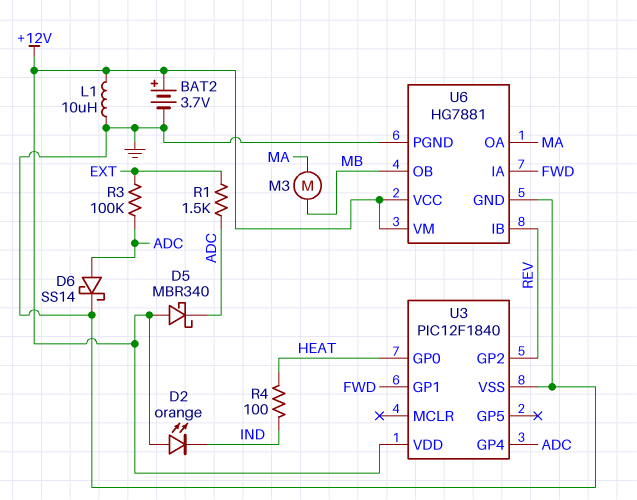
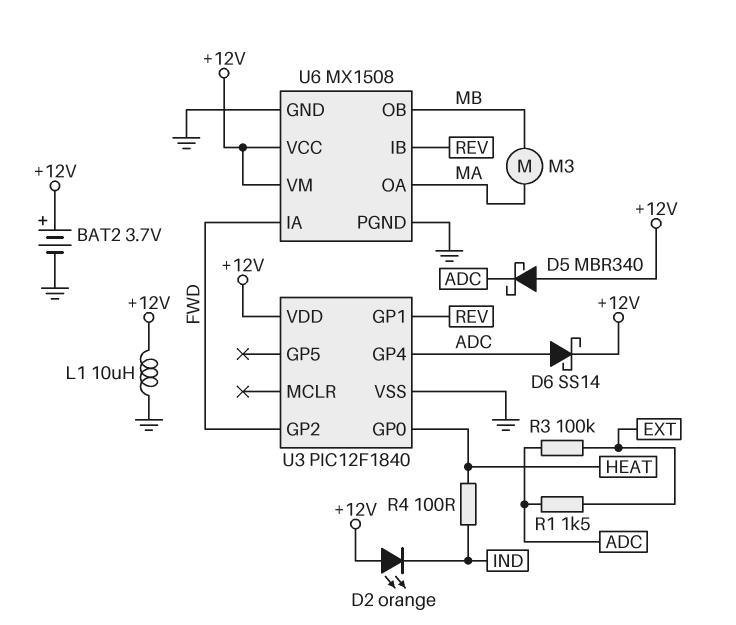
D6: schottky SS14 (A ADC, K GND) -> schottky SS14 (A ADC, K +12V)
U3 pin GP1: FWD -> REV
U3 pin GP2: REV -> FWD
U6: HG7881 -> MX1508

